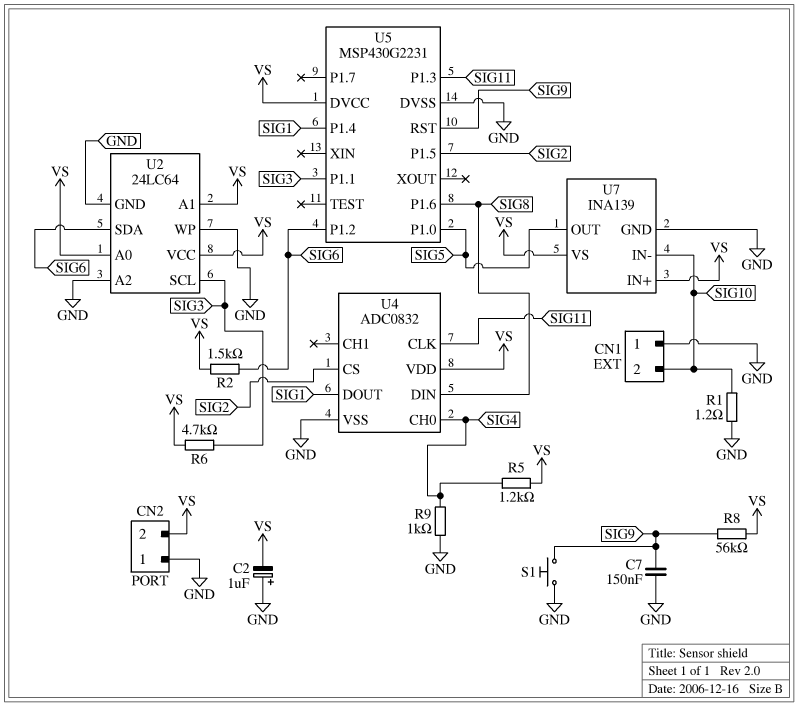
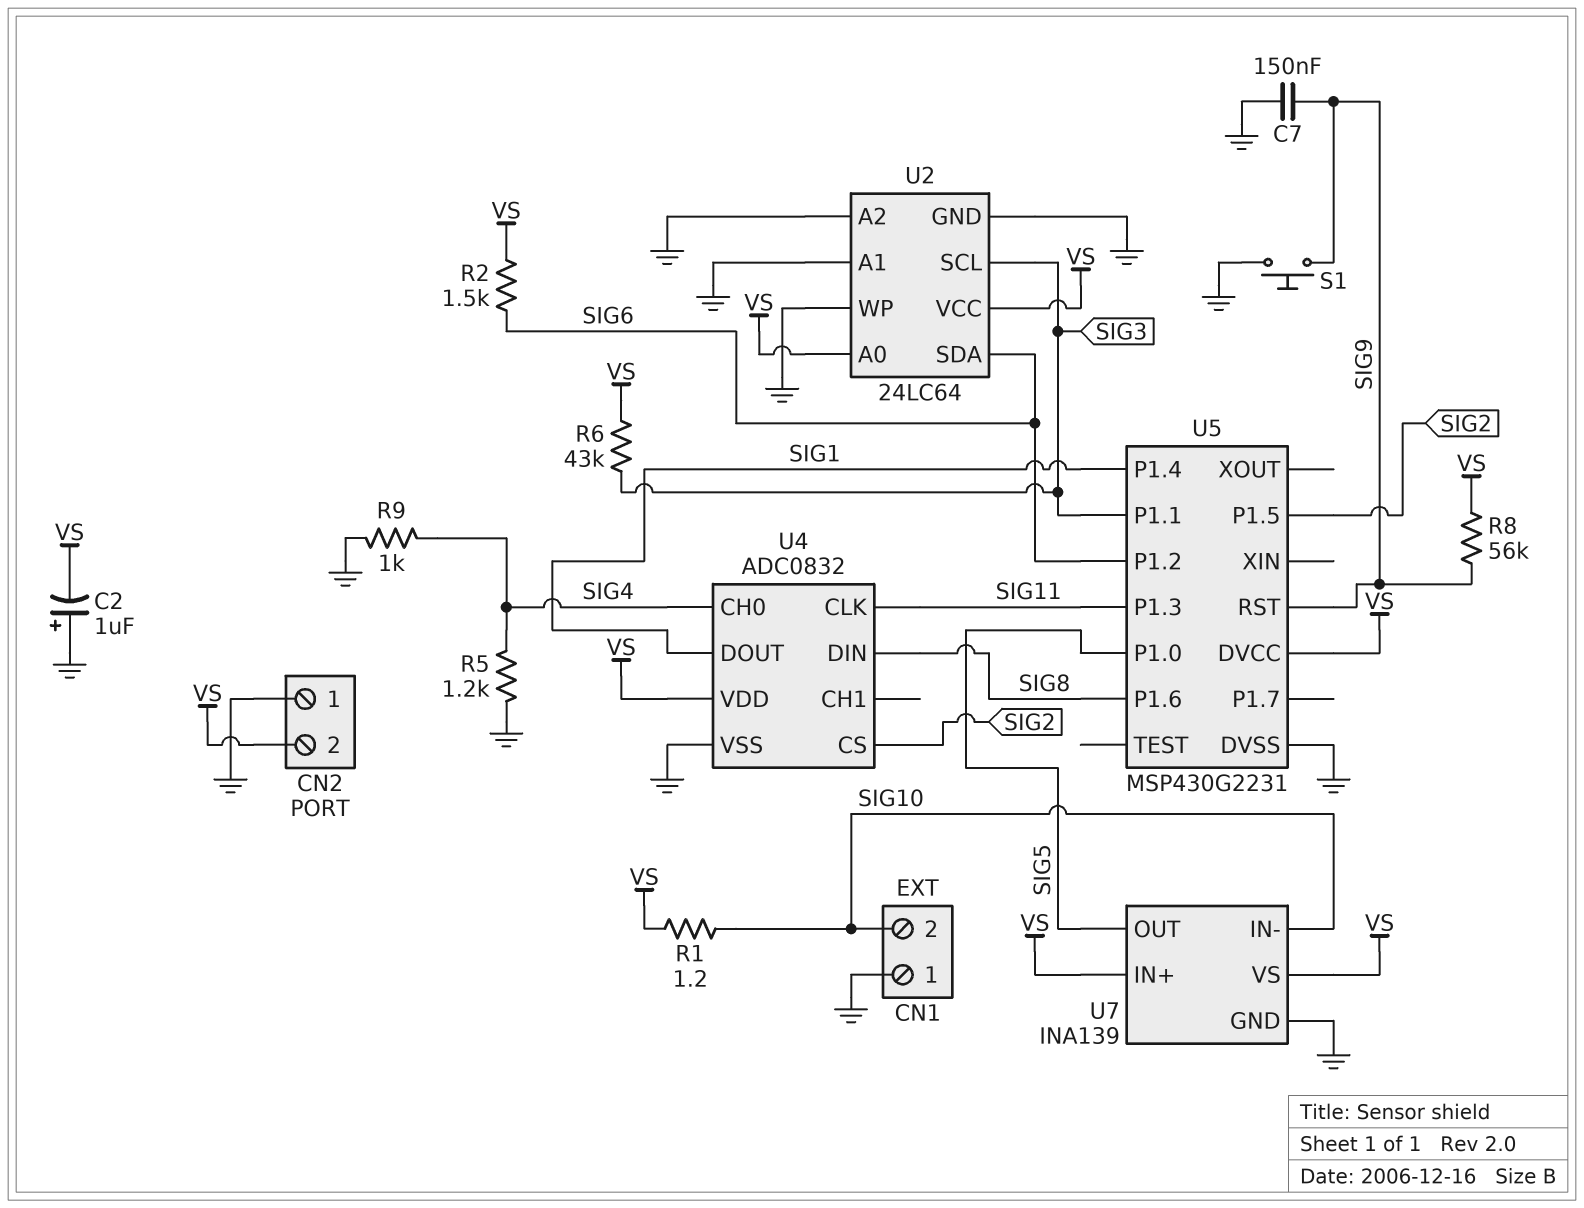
R1: 1.2 (GND, SIG10) -> 1.2 (SIG10, VS)
R5: 1.2k (SIG4, VS) -> 1.2k (GND, SIG4)
R6: 4.7k (SIG3, VS) -> 43k (SIG3, VS)
U2 pin A1: VS -> GND

